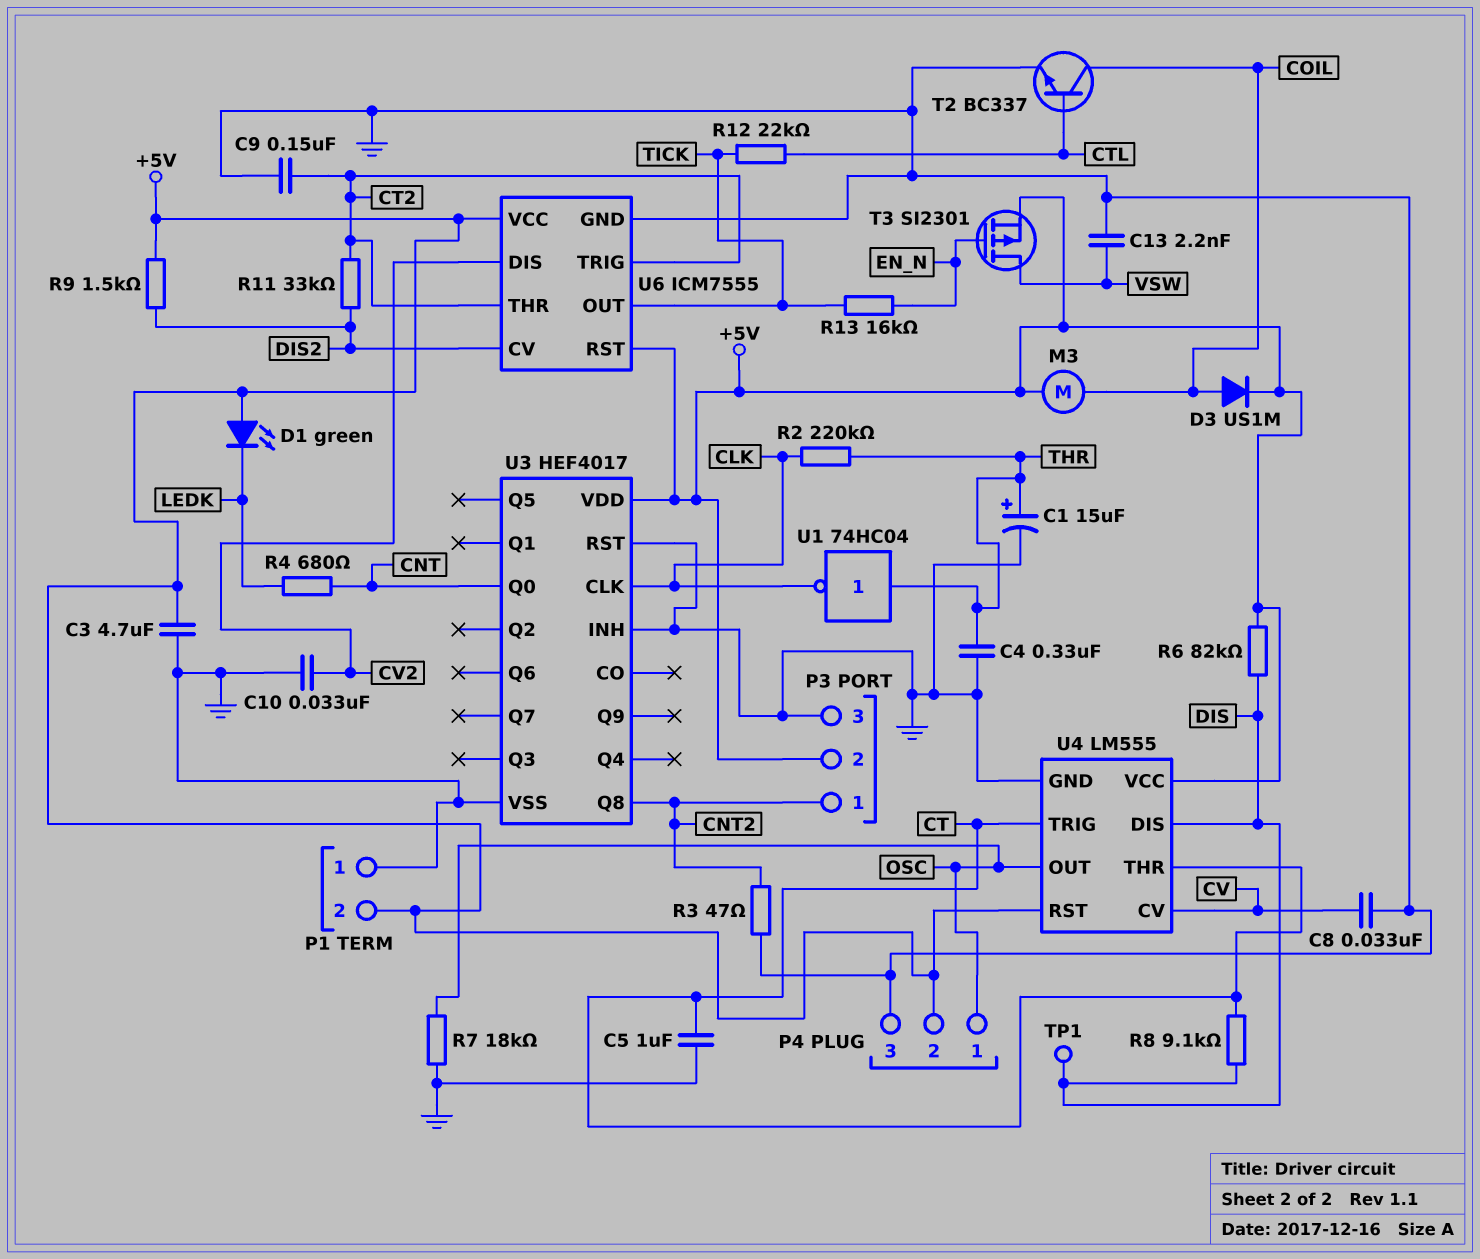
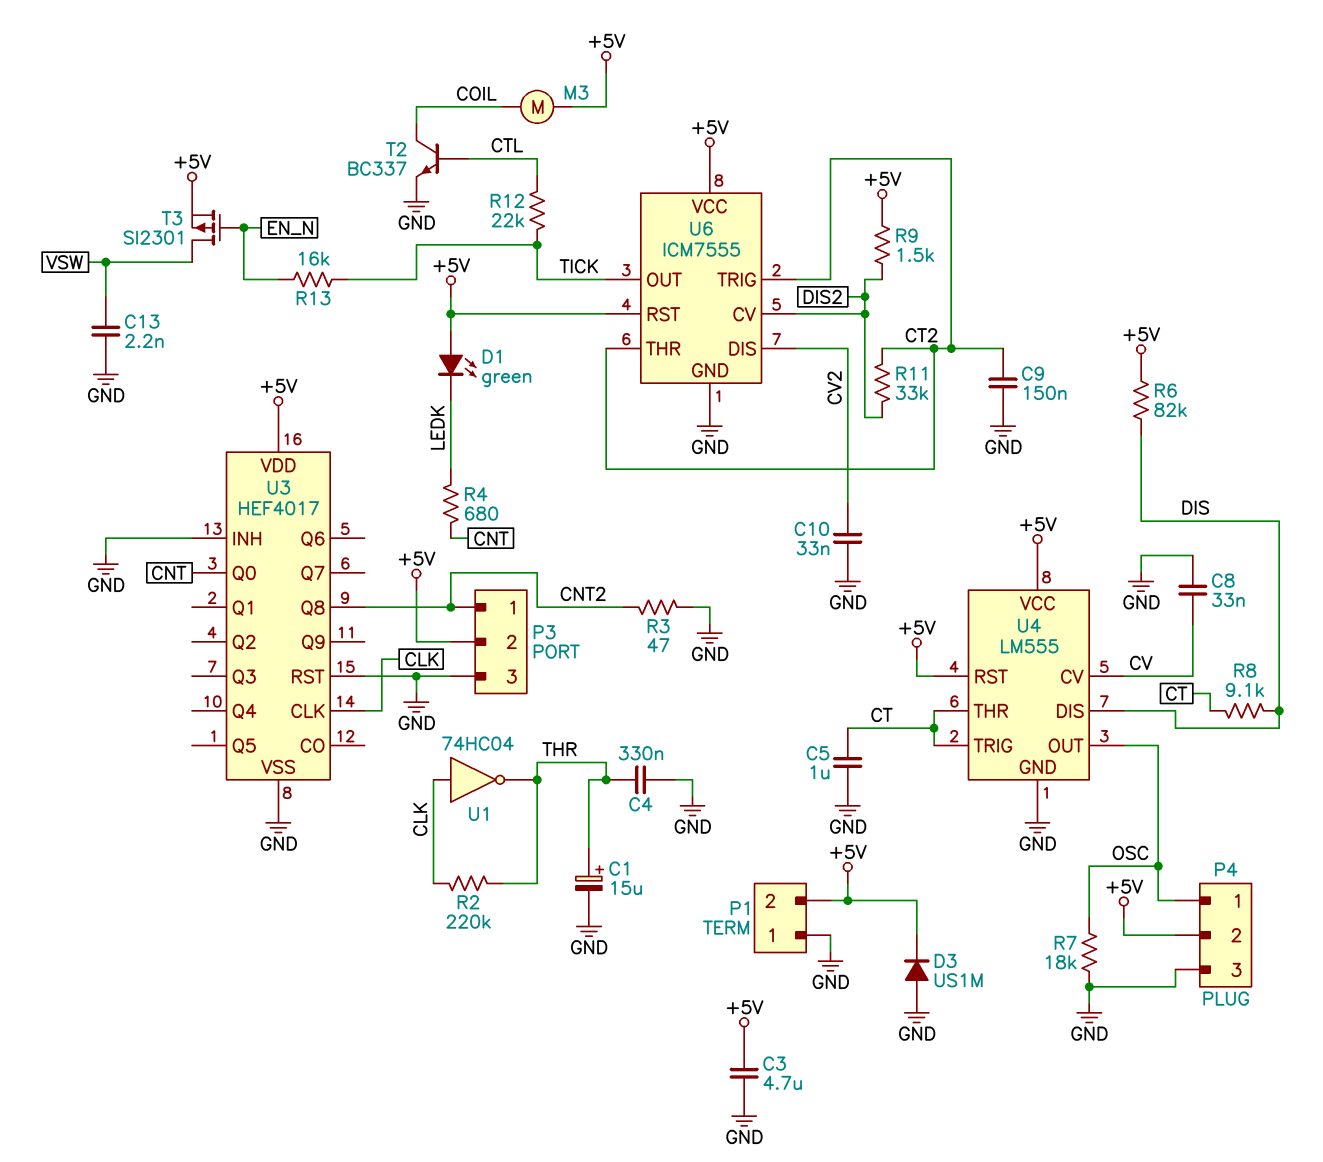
D3: diode US1M (A COIL, K +5V) -> diode US1M (A GND, K +5V)
TP1: test point (DIS) -> none
U1: NOT 74HC04 (in THR, out CLK) -> NOT 74HC04 (in CLK, out THR)

